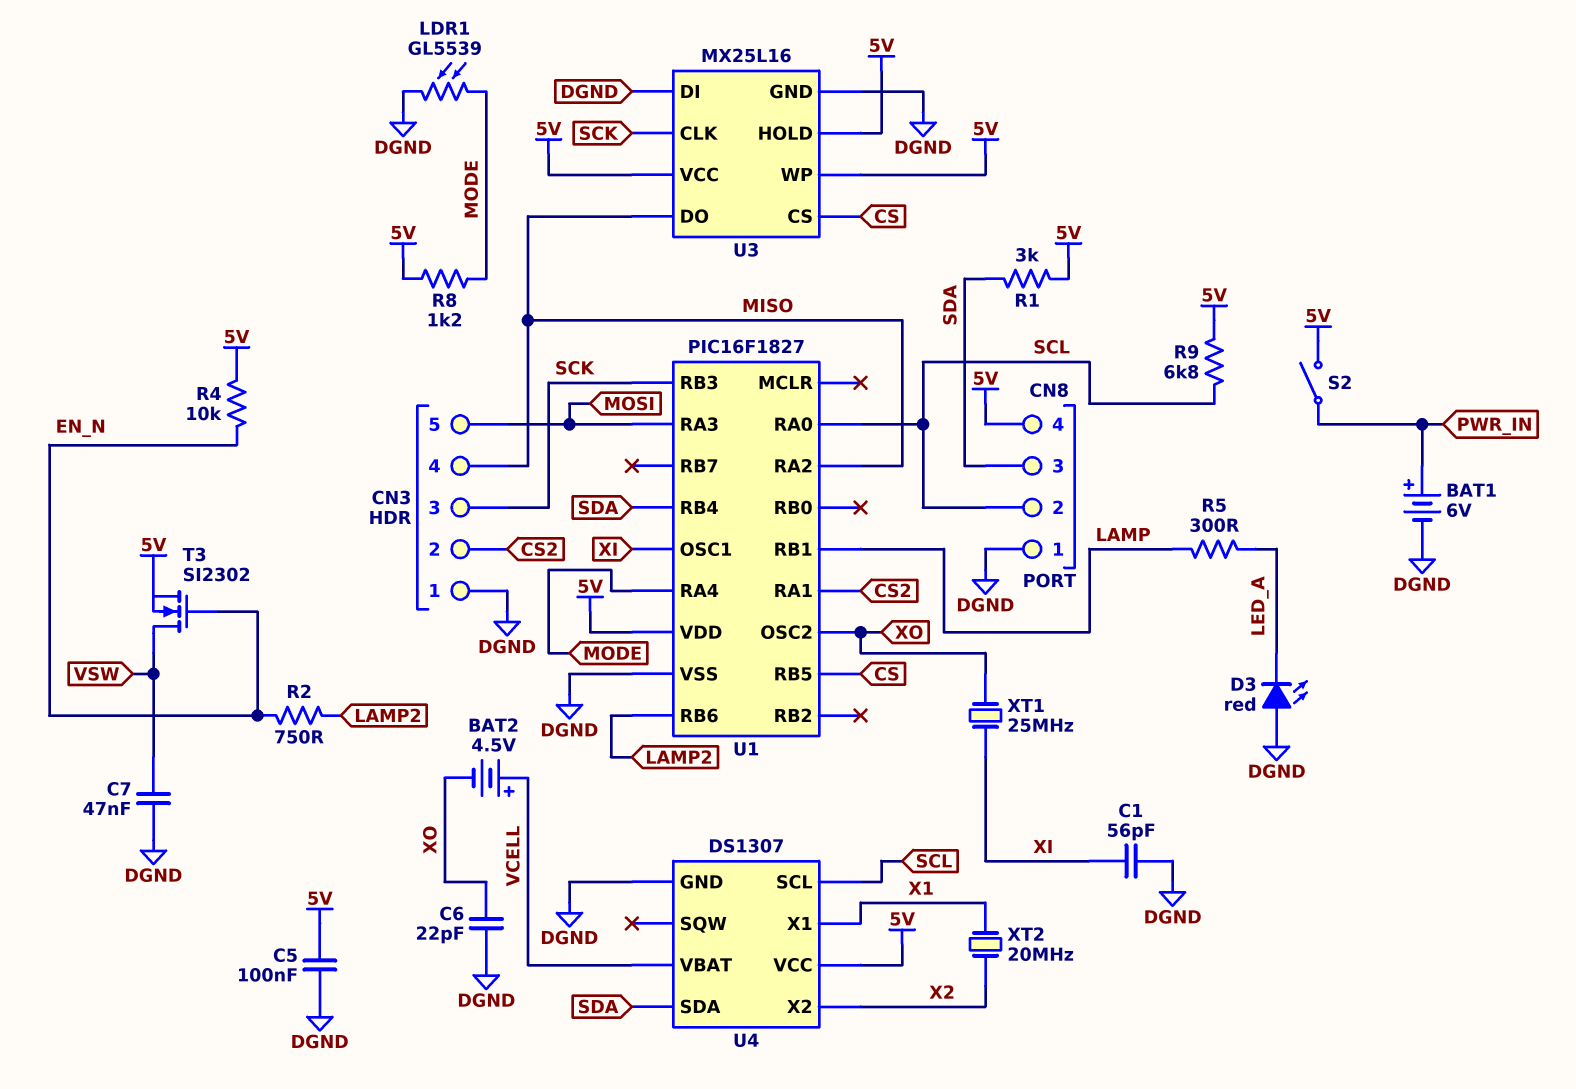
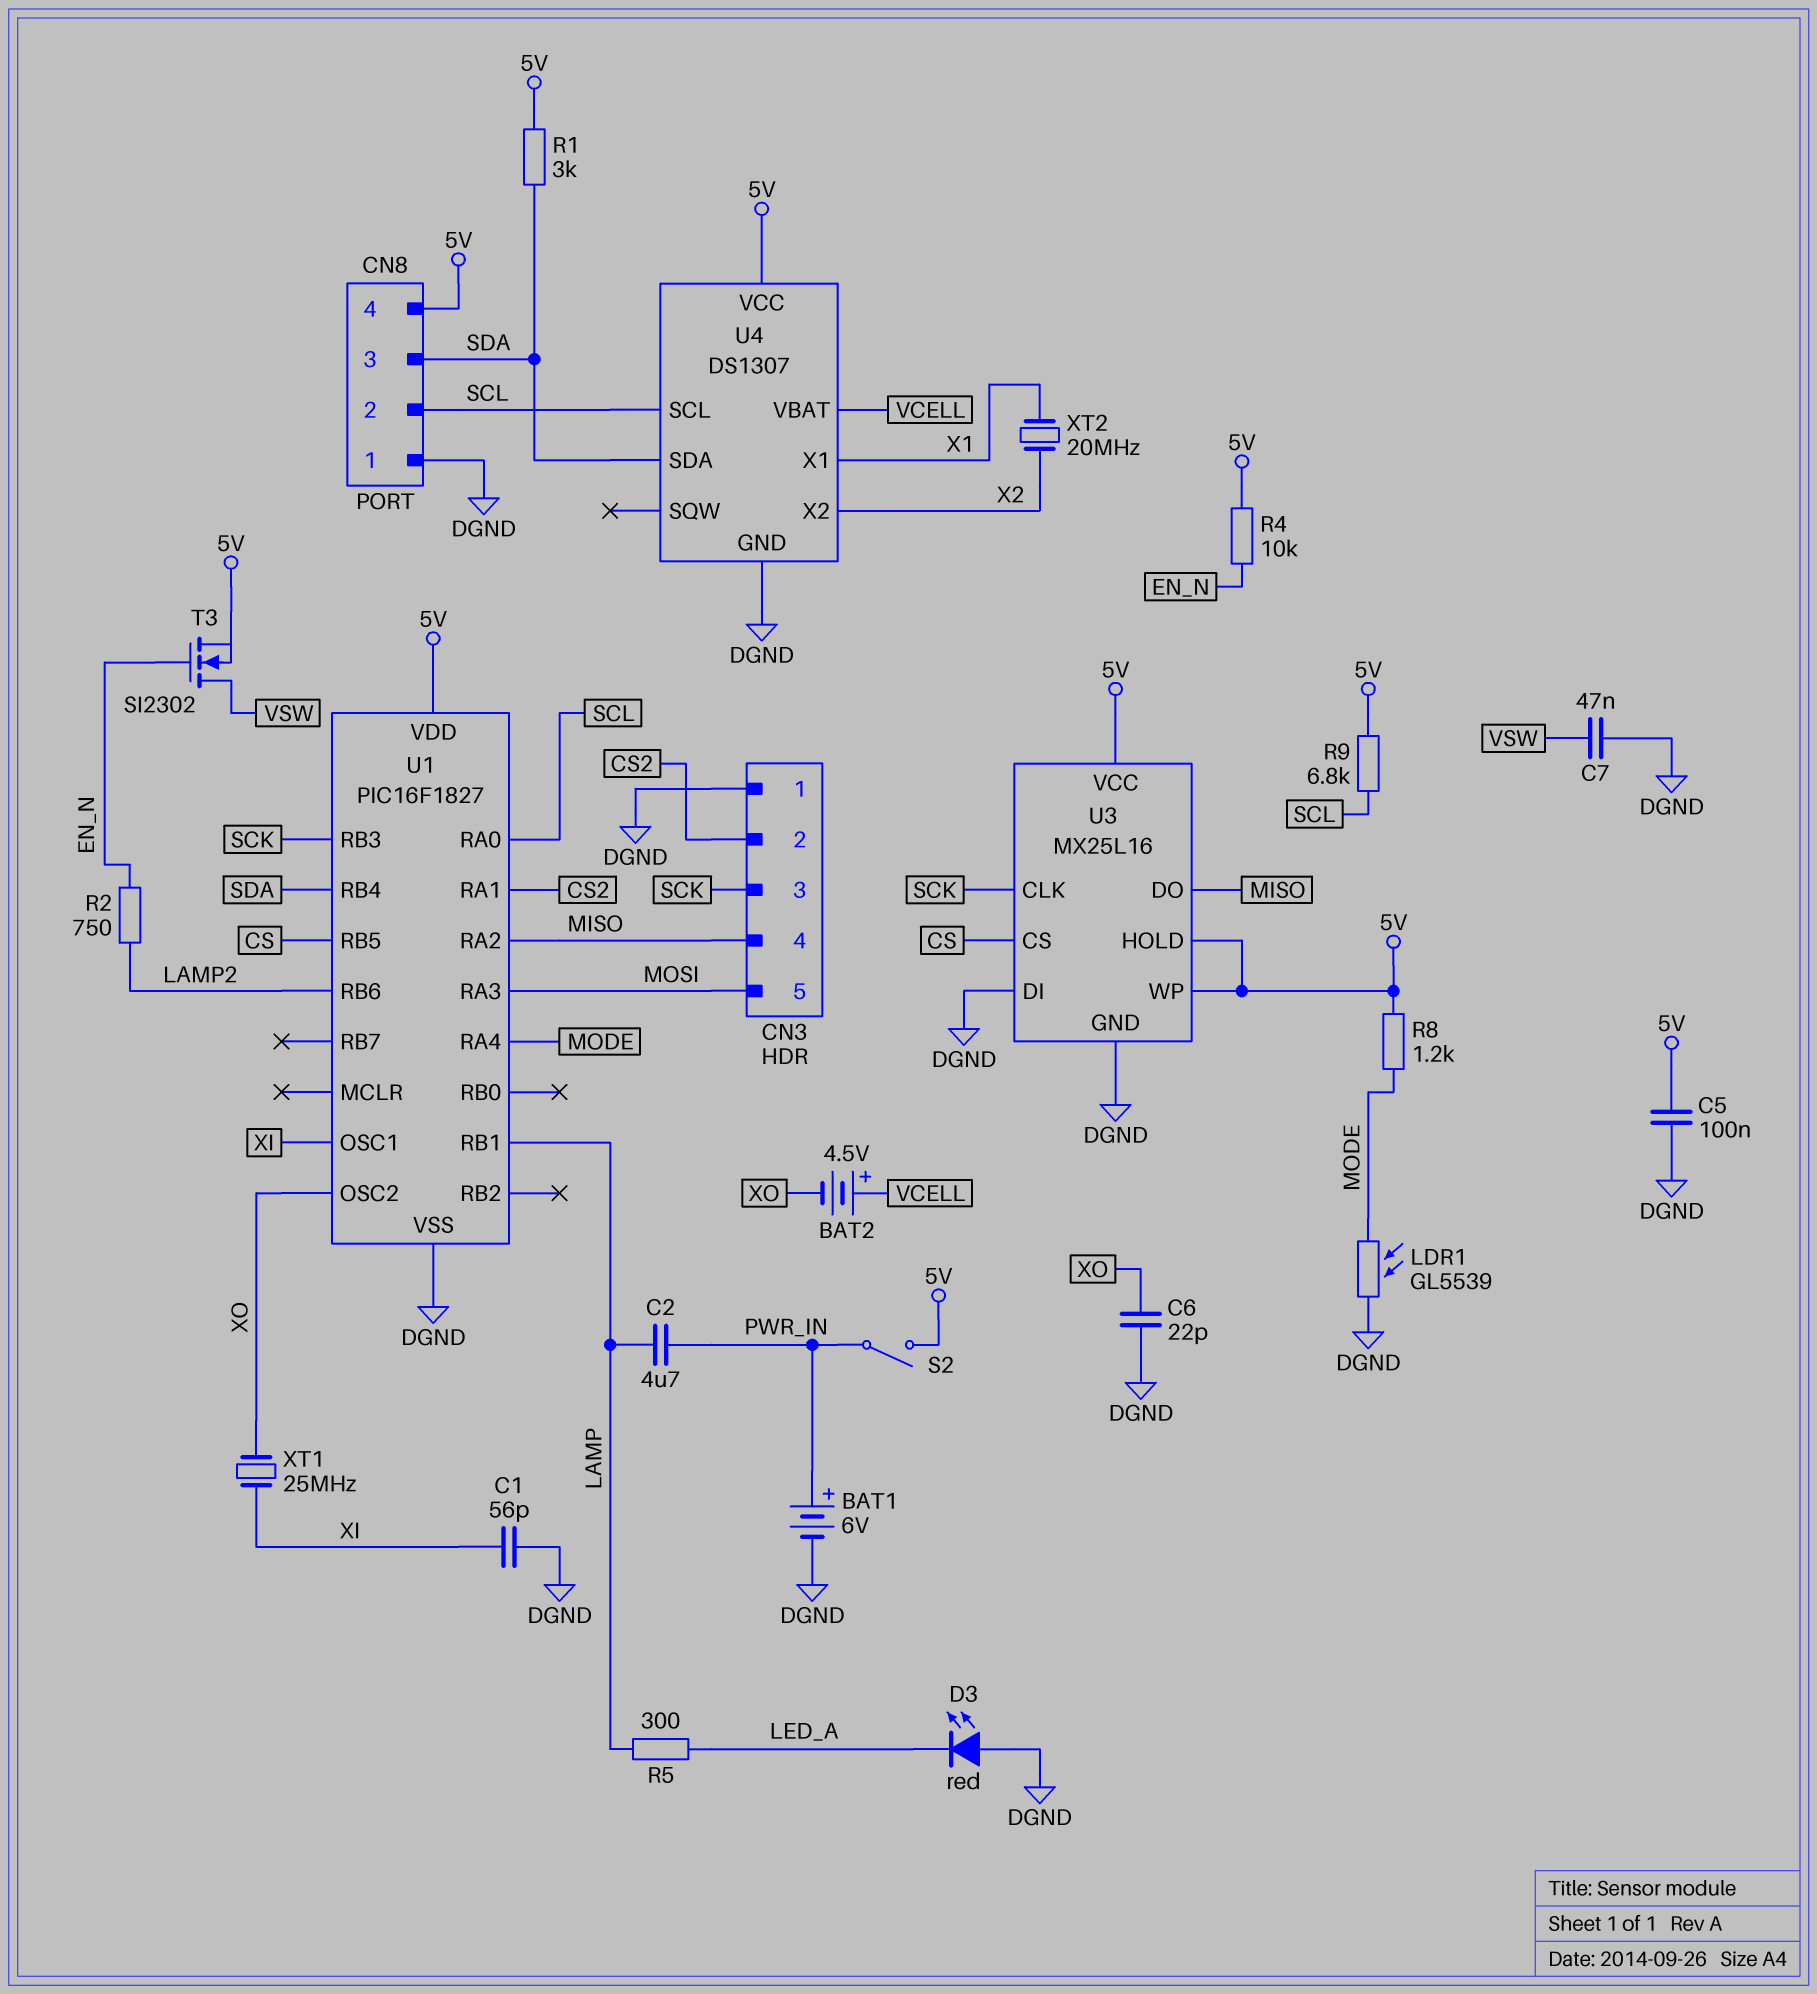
C2: none -> 4.7uF (LAMP, PWR_IN)

